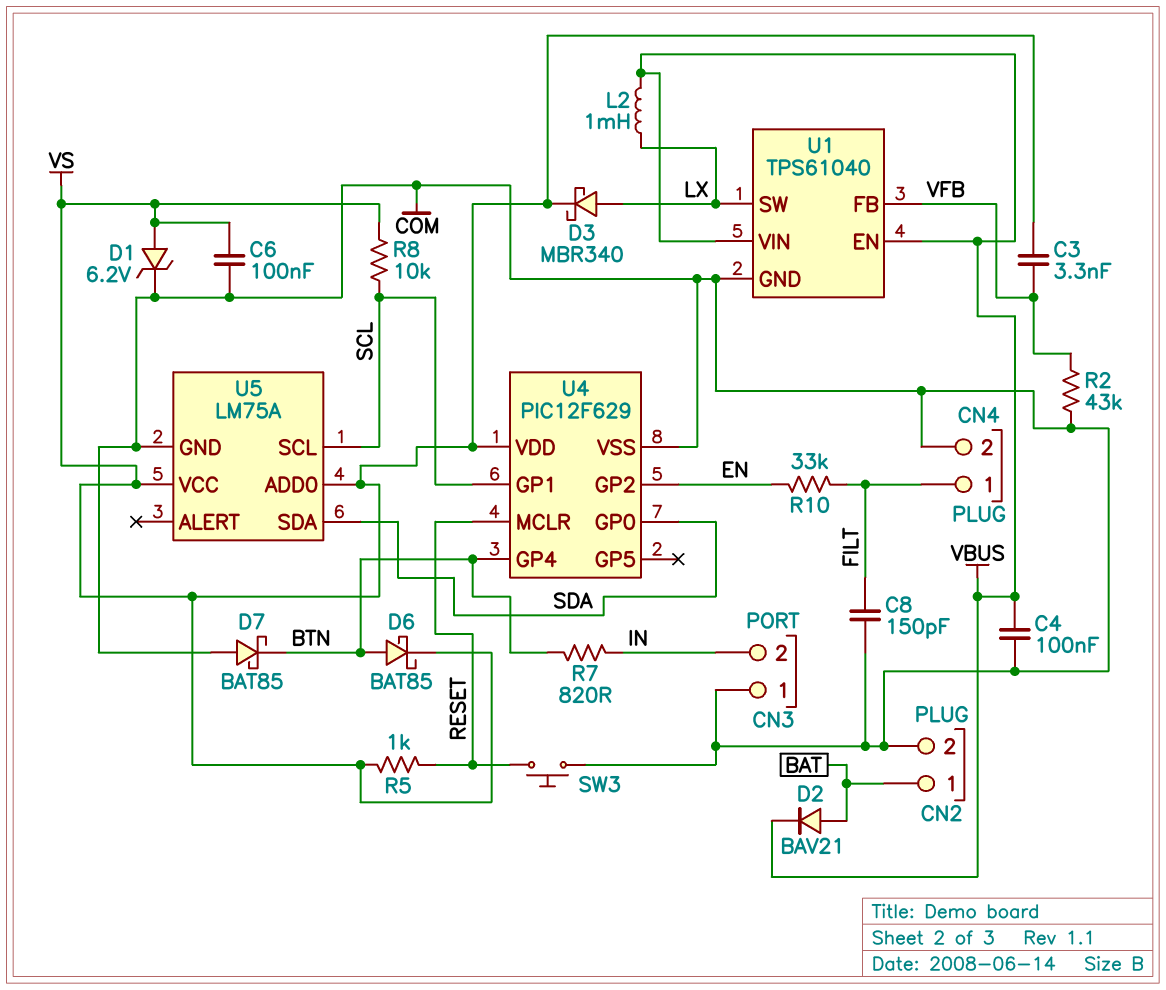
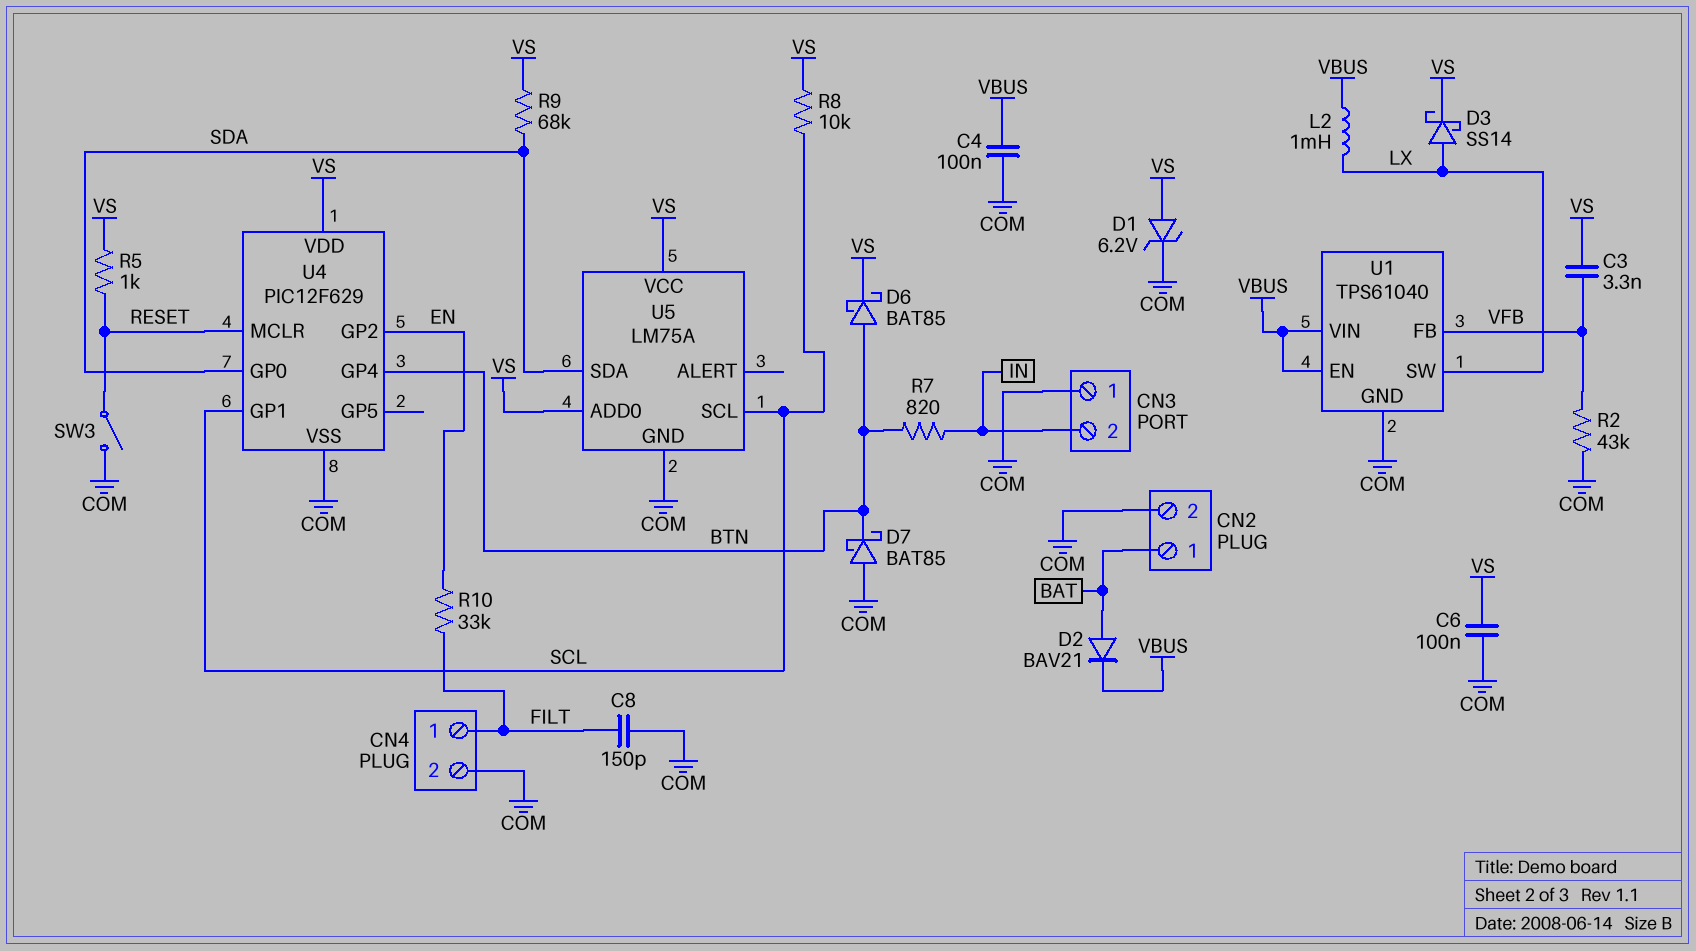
D3: schottky MBR340 (A LX, K VS) -> schottky SS14 (A LX, K VS)
R9: none -> 68k (SDA, VS)
SW3: button (COM, RESET) -> switch (COM, RESET)

